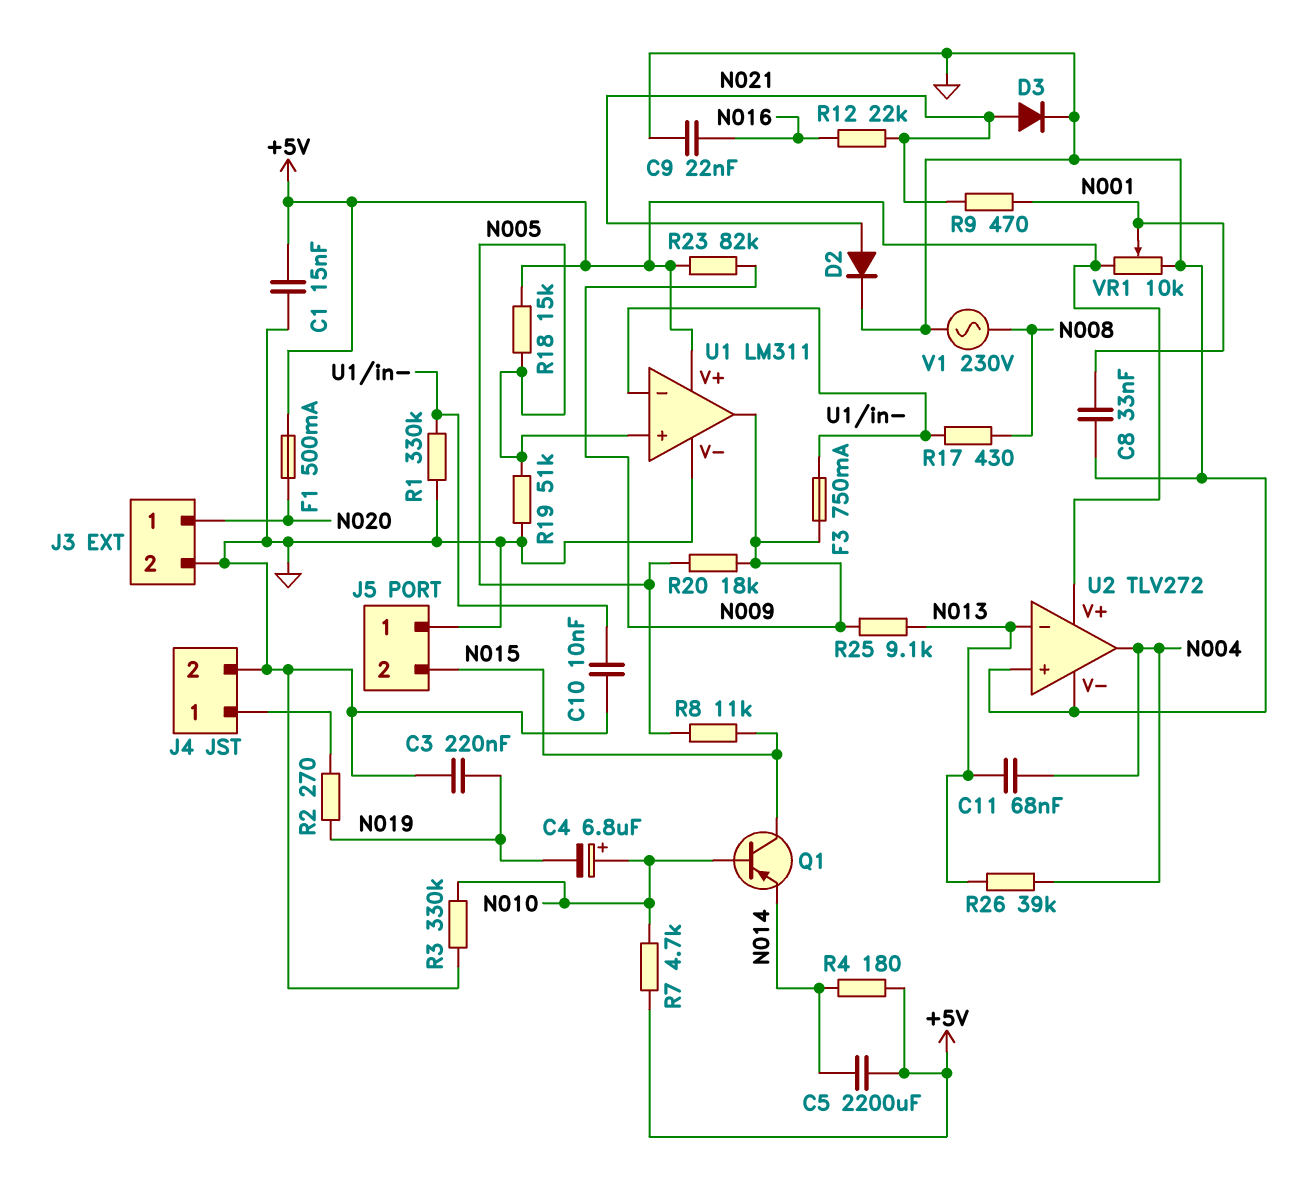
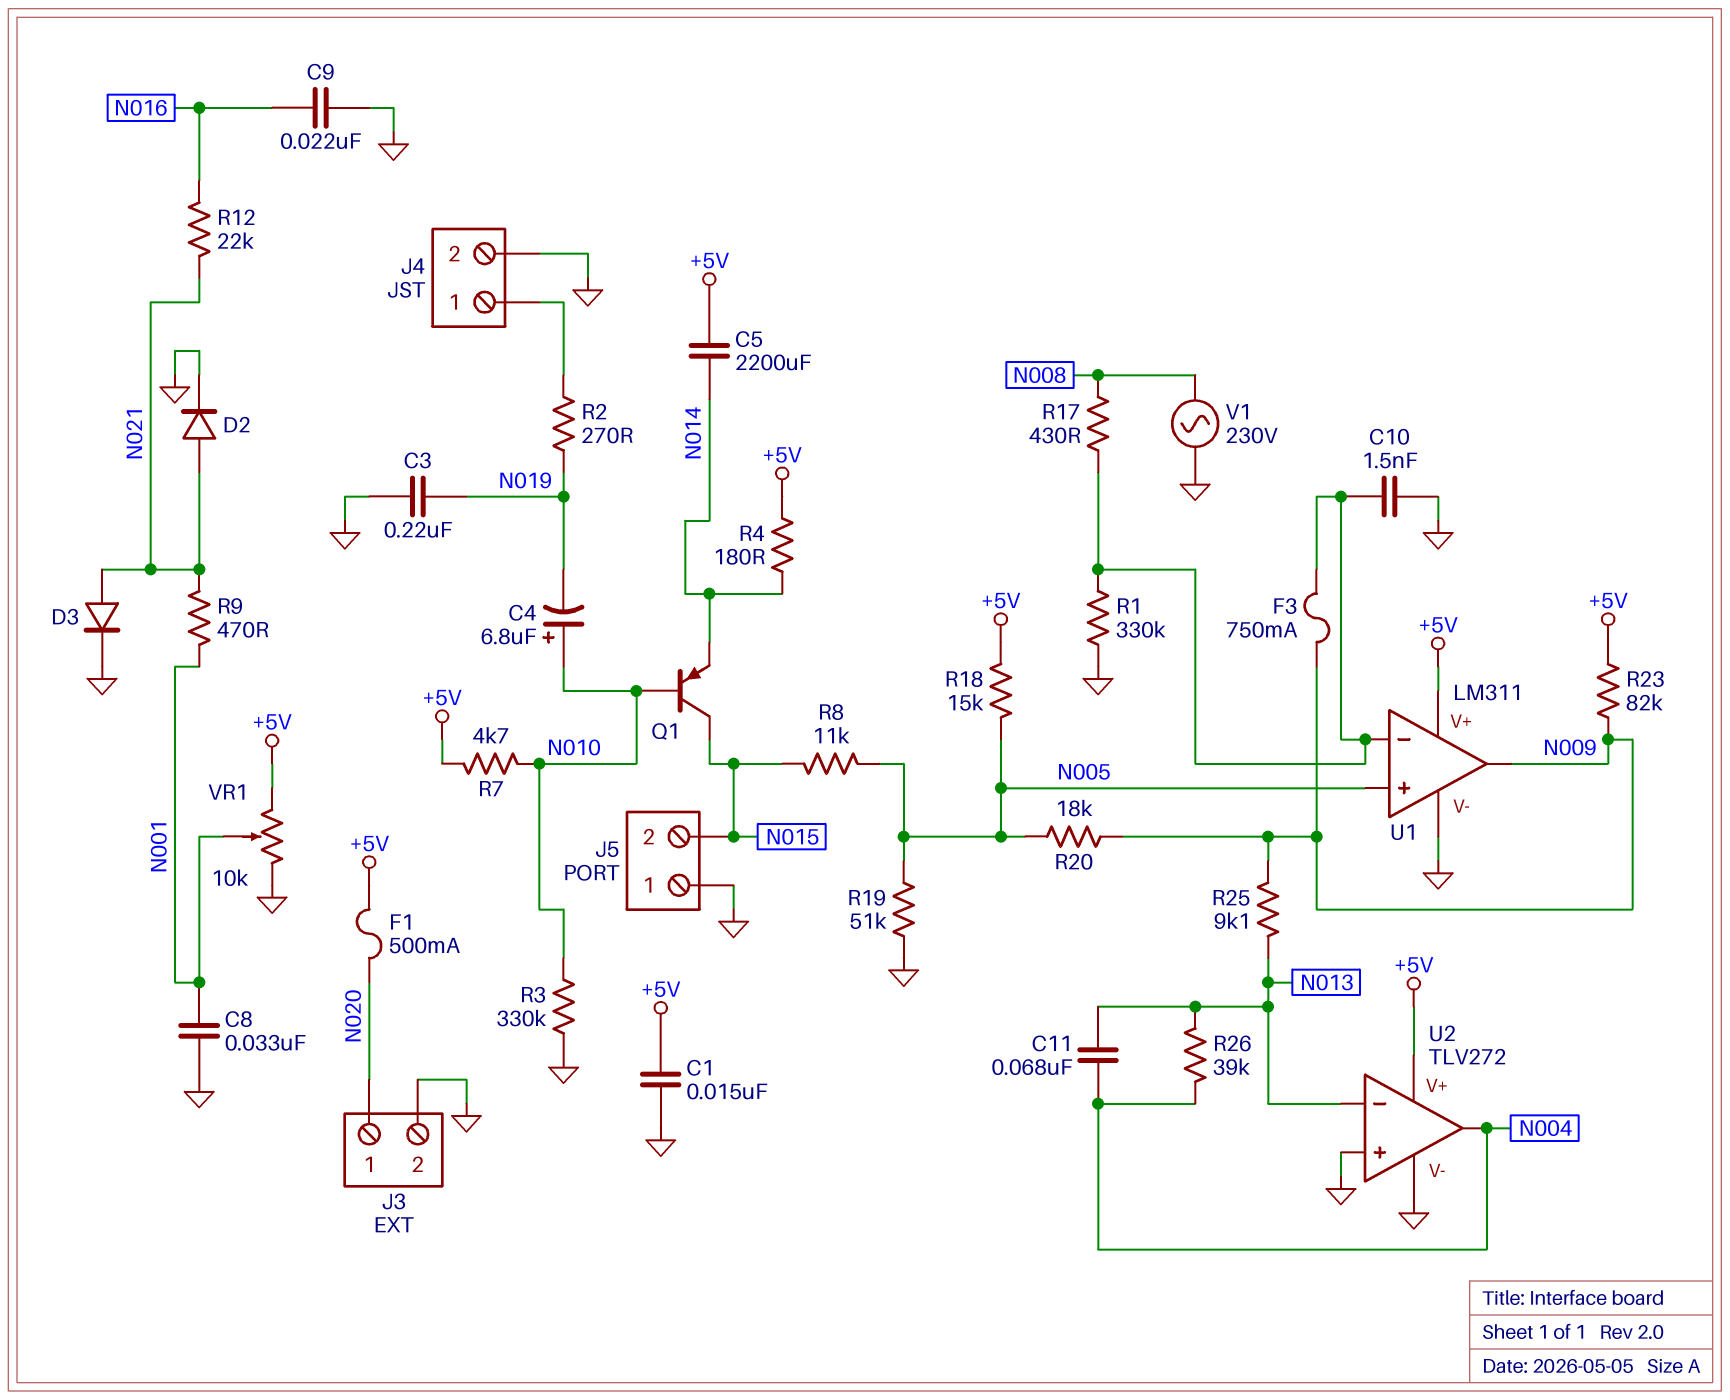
C10: 10nF (GND, U1/in-) -> 1.5nF (GND, U1/in-)

